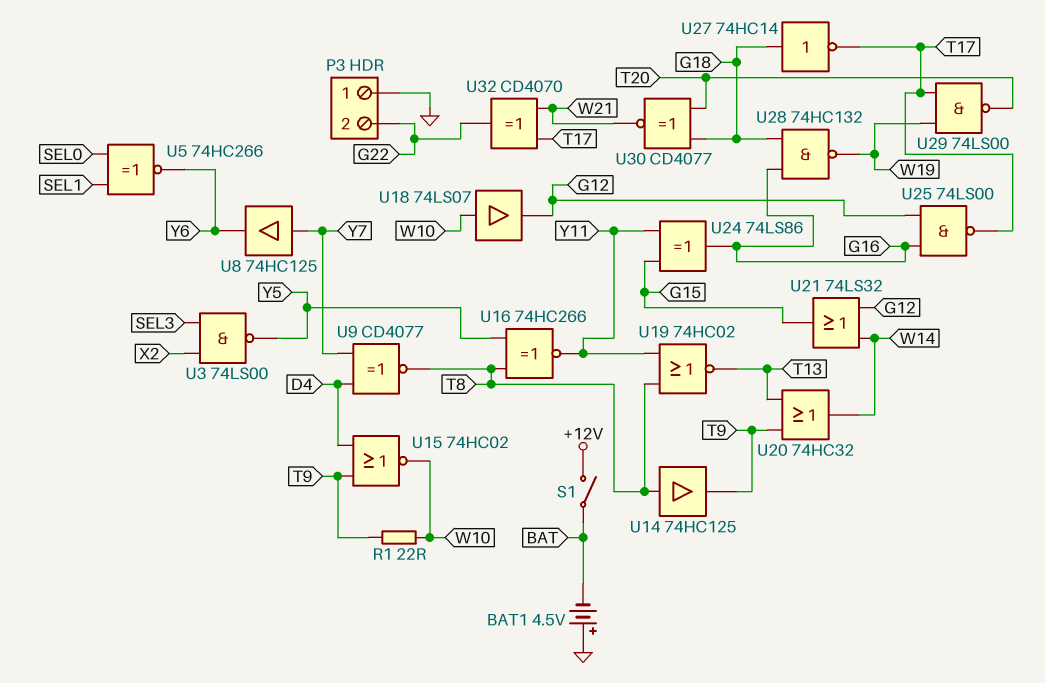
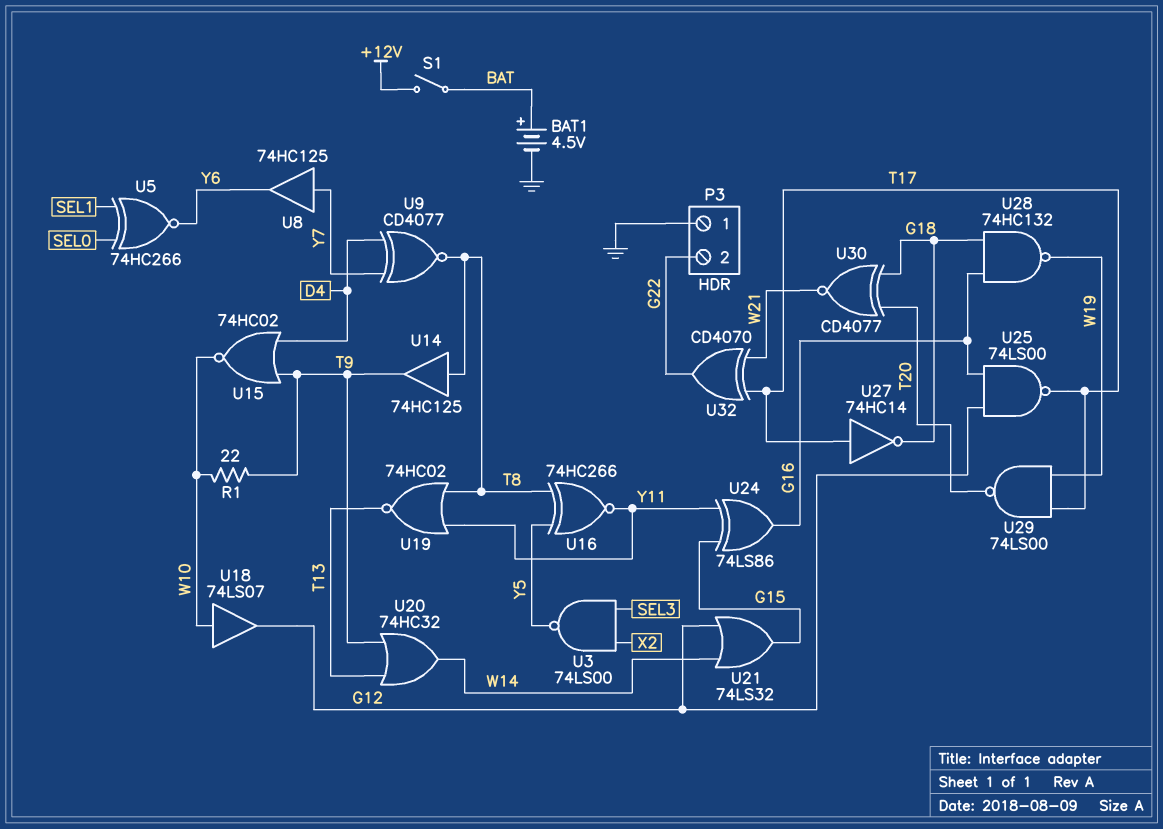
BAT1: 4.5V (plus GND, minus BAT) -> 4.5V (plus BAT, minus GND)
U27: NOT 74HC14 (in G18, out T17) -> NOT 74HC14 (in T17, out G18)

